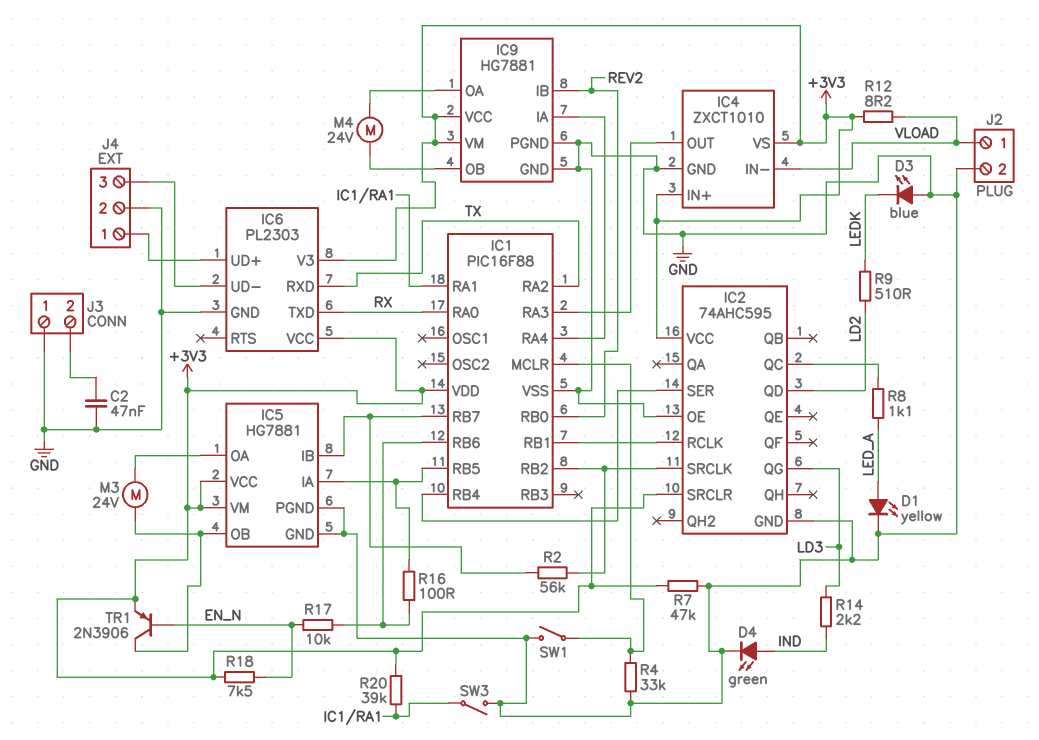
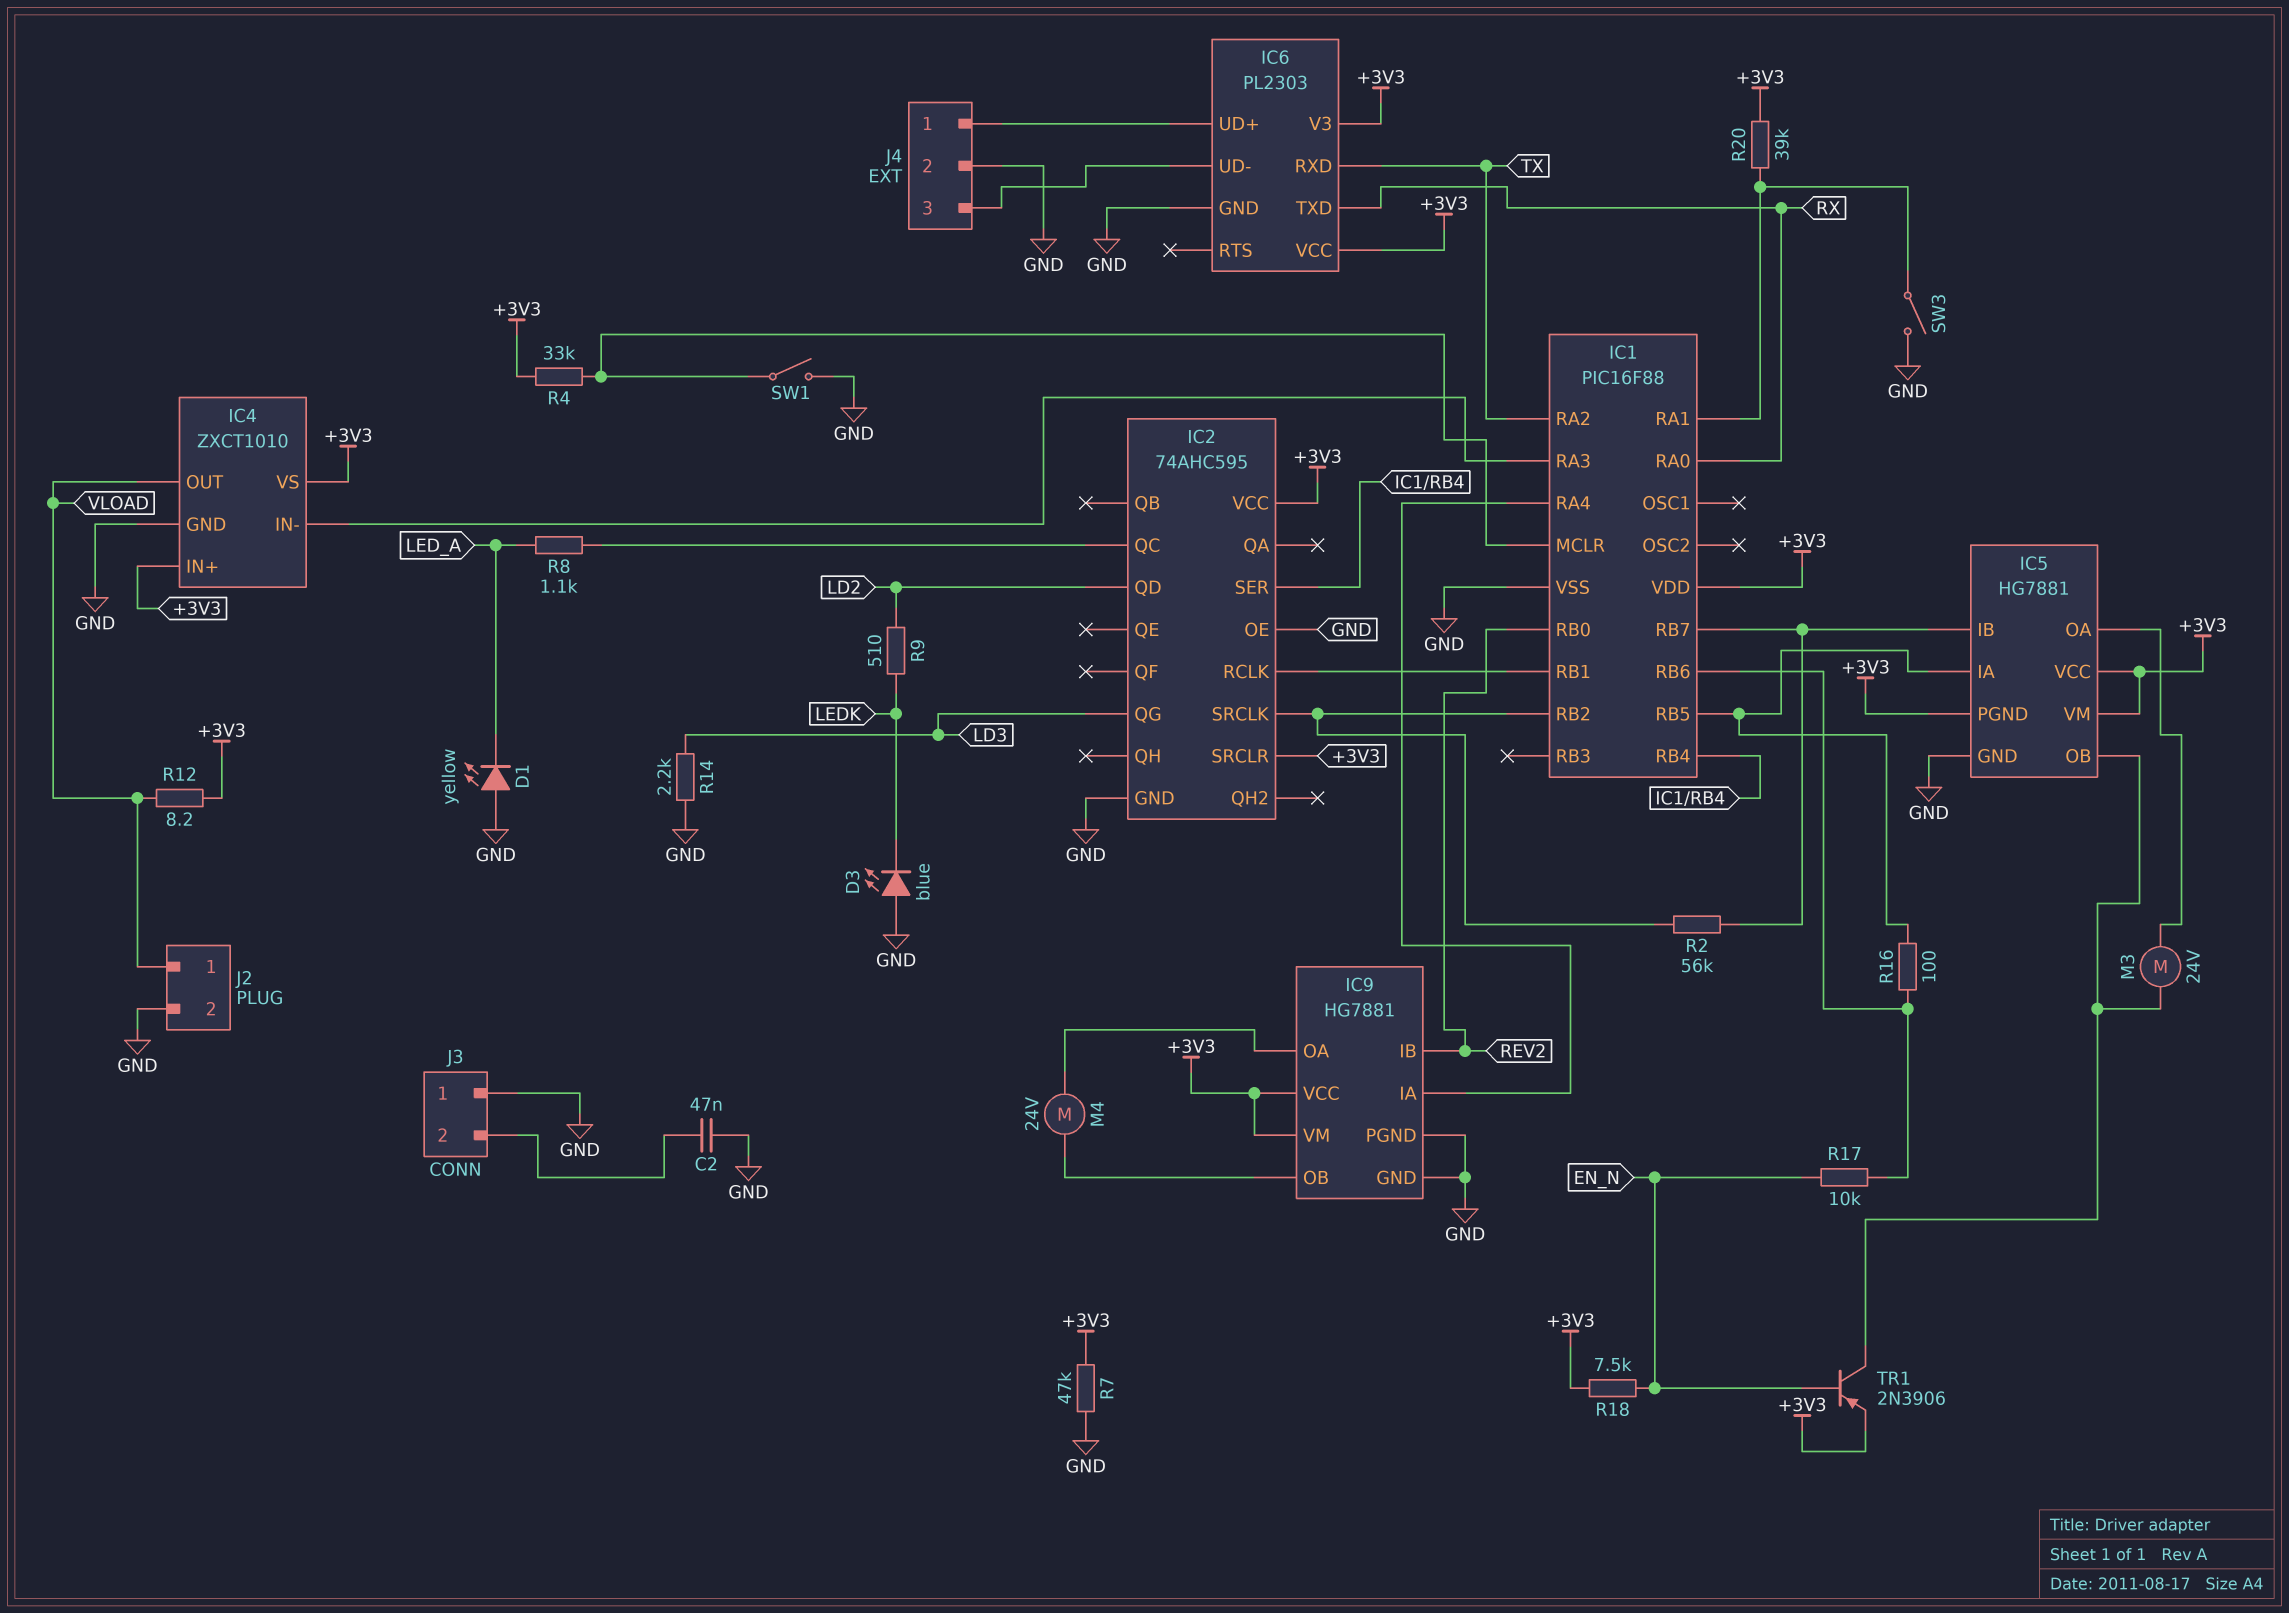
D1: LED yellow (A LED_A, K GND) -> LED yellow (A GND, K LED_A)
D4: LED green (A IND, K GND) -> none
IC4 pin IN-: VLOAD -> IC1/RA3
IC4 pin OUT: IC1/RA3 -> VLOAD
IC5 pin PGND: GND -> +3V3
R4: 33k (GND, IC1/MCLR) -> 33k (+3V3, IC1/MCLR)
R14: 2.2k (IND, LD3) -> 2.2k (GND, LD3)

